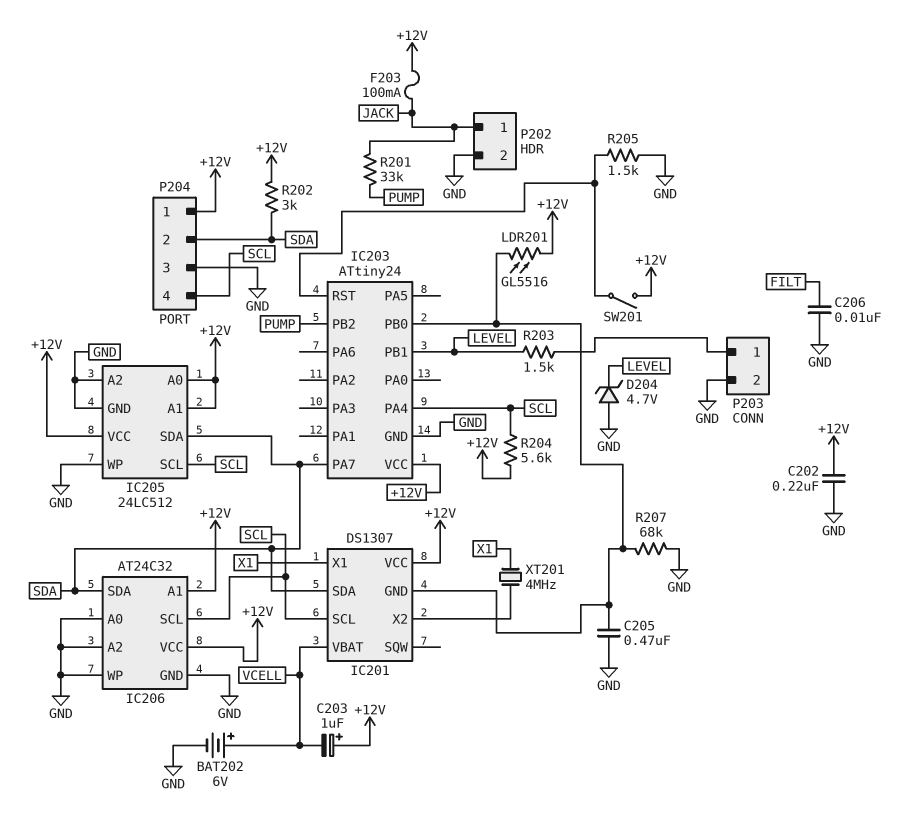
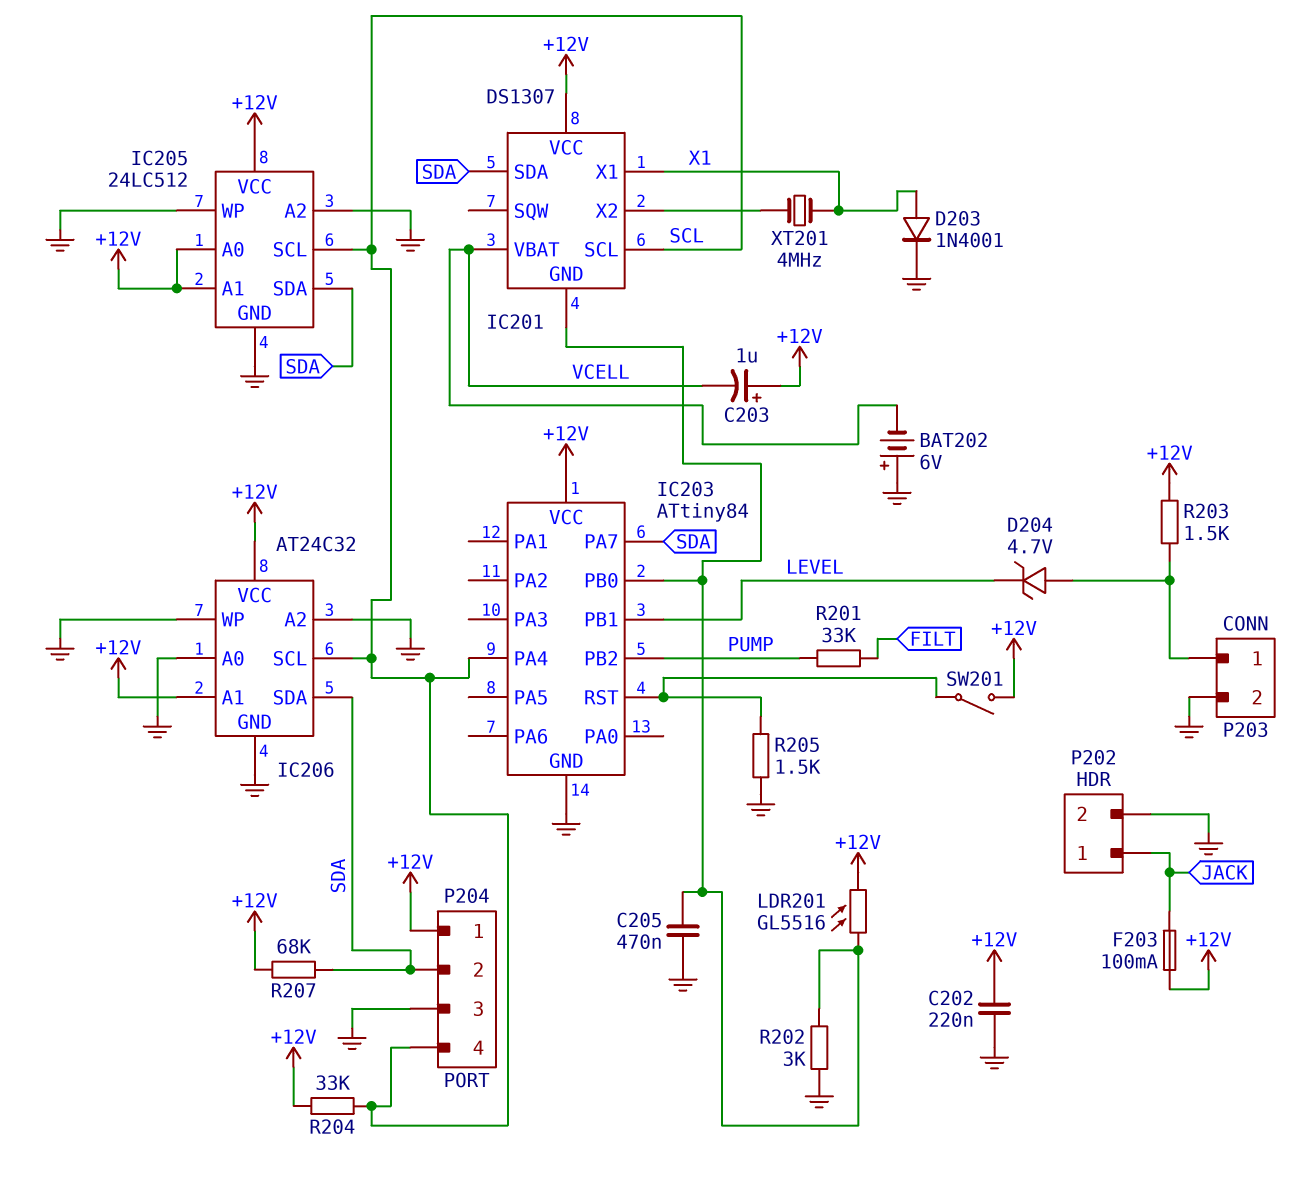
BAT202: 6V (plus VCELL, minus GND) -> 6V (plus GND, minus VCELL)
C206: 10nF (FILT, GND) -> none
D203: none -> diode 1N4001 (A X1, K GND)
D204: zener 4.7V (A GND, K LEVEL) -> zener 4.7V (A P203/1, K LEVEL)
IC203: ATtiny24 -> ATtiny84
R201: 33k (JACK, PUMP) -> 33k (FILT, PUMP)
R202: 3k (+12V, SDA) -> 3k (GND, IC201/GND)
R203: 1.5k (LEVEL, P203/1) -> 1.5k (+12V, P203/1)
R204: 5.6k (+12V, SCL) -> 33k (+12V, SCL)
R207: 68k (GND, IC201/GND) -> 68k (+12V, SDA)

